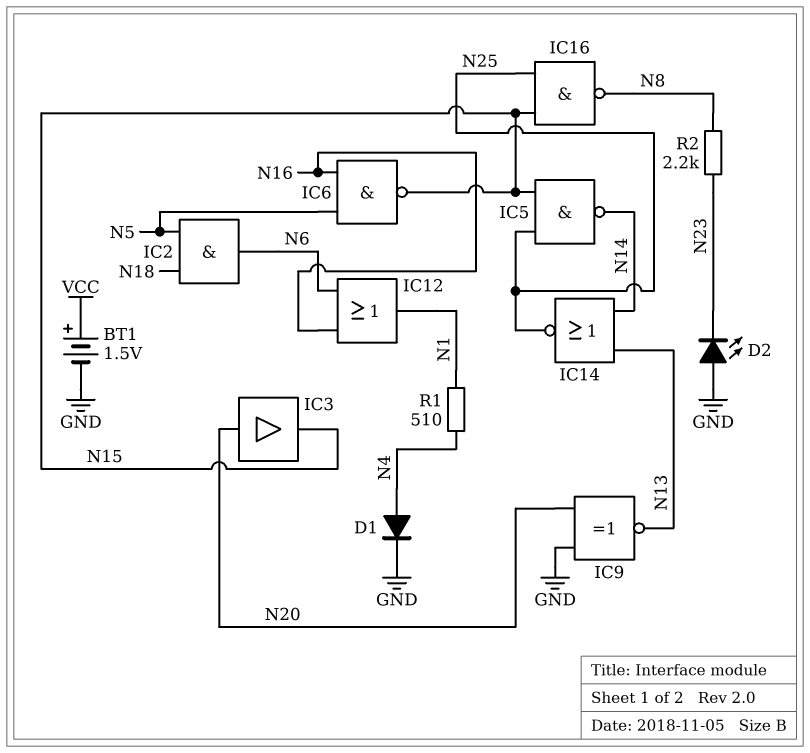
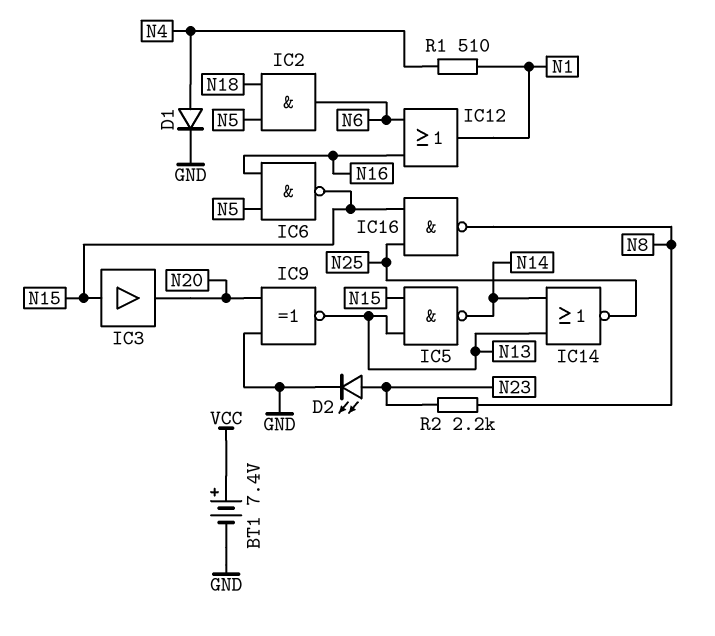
BT1: 1.5V (plus VCC, minus GND) -> 7.4V (plus VCC, minus GND)
D2: LED (A GND, K N23) -> LED (A N23, K GND)
IC3: buffer (in N20, out N15) -> buffer (in N15, out N20)
IC5: NAND (in N15, in N25, out N14) -> NAND (in N13, in N15, out N14)

